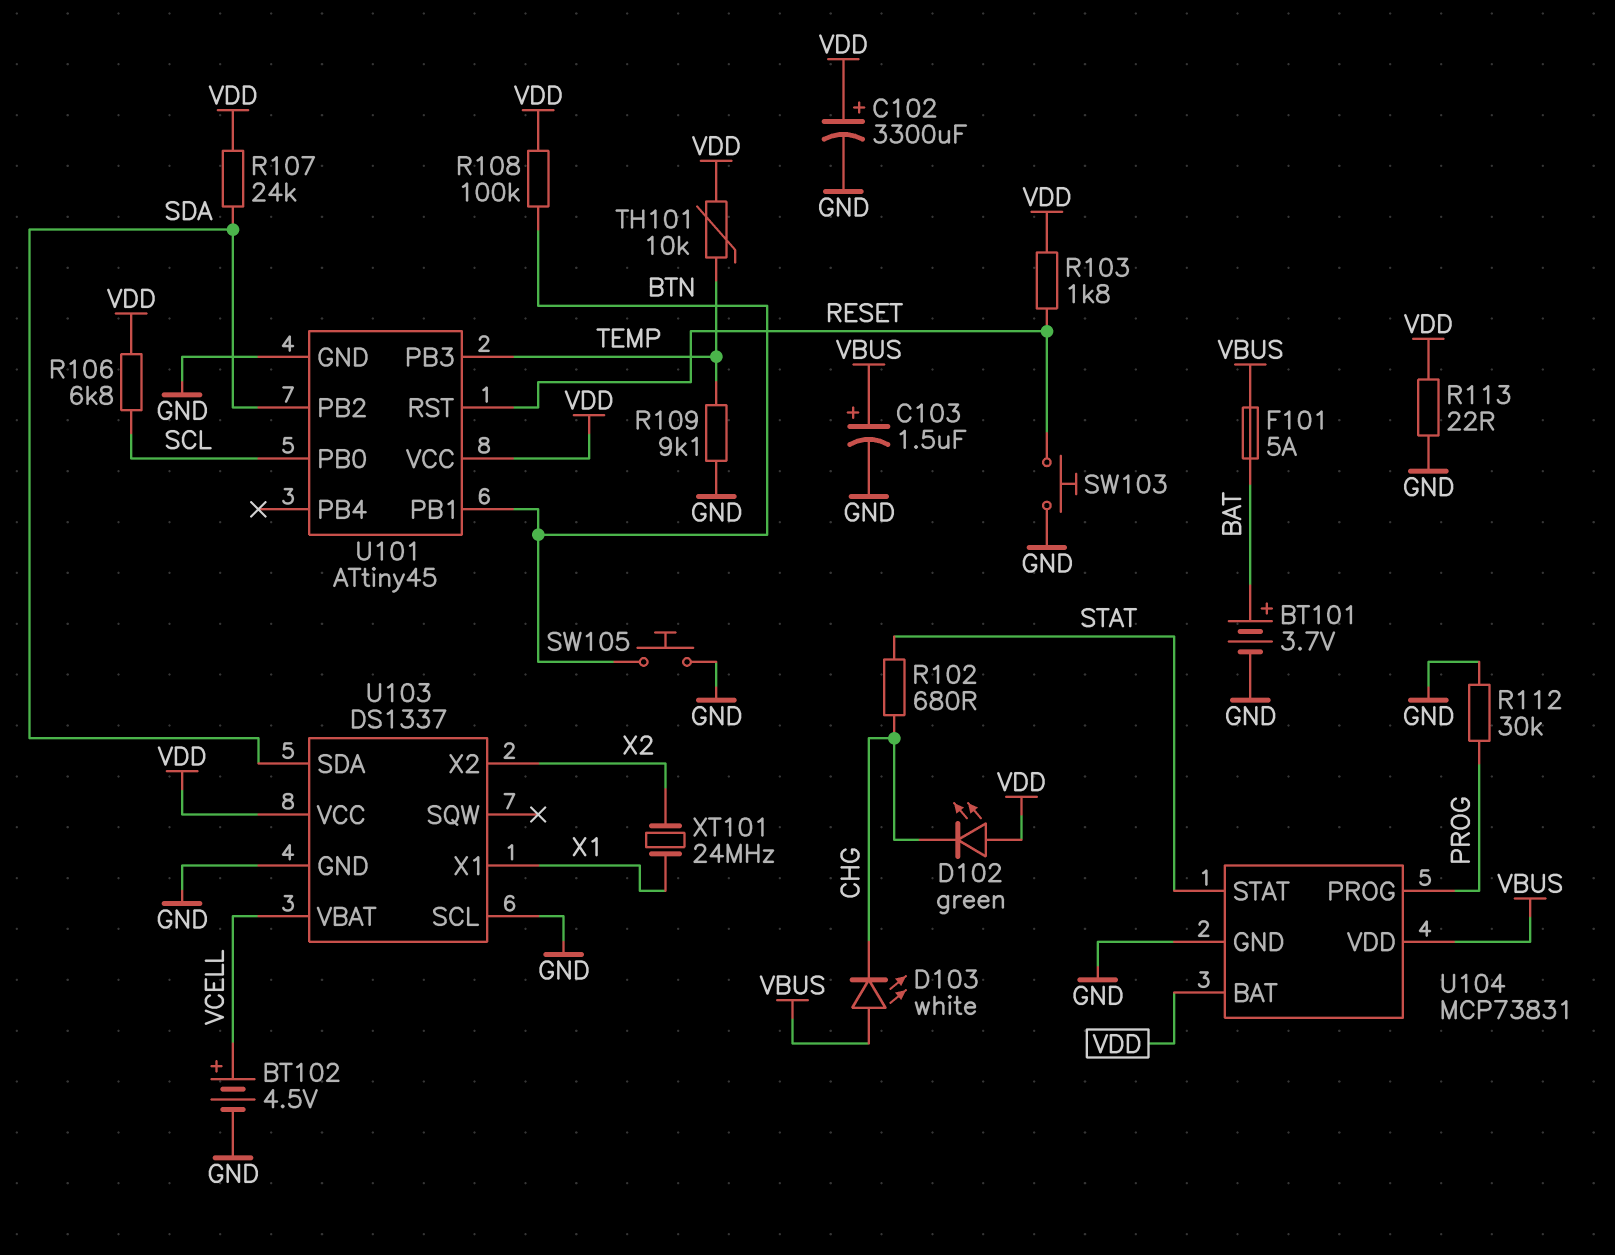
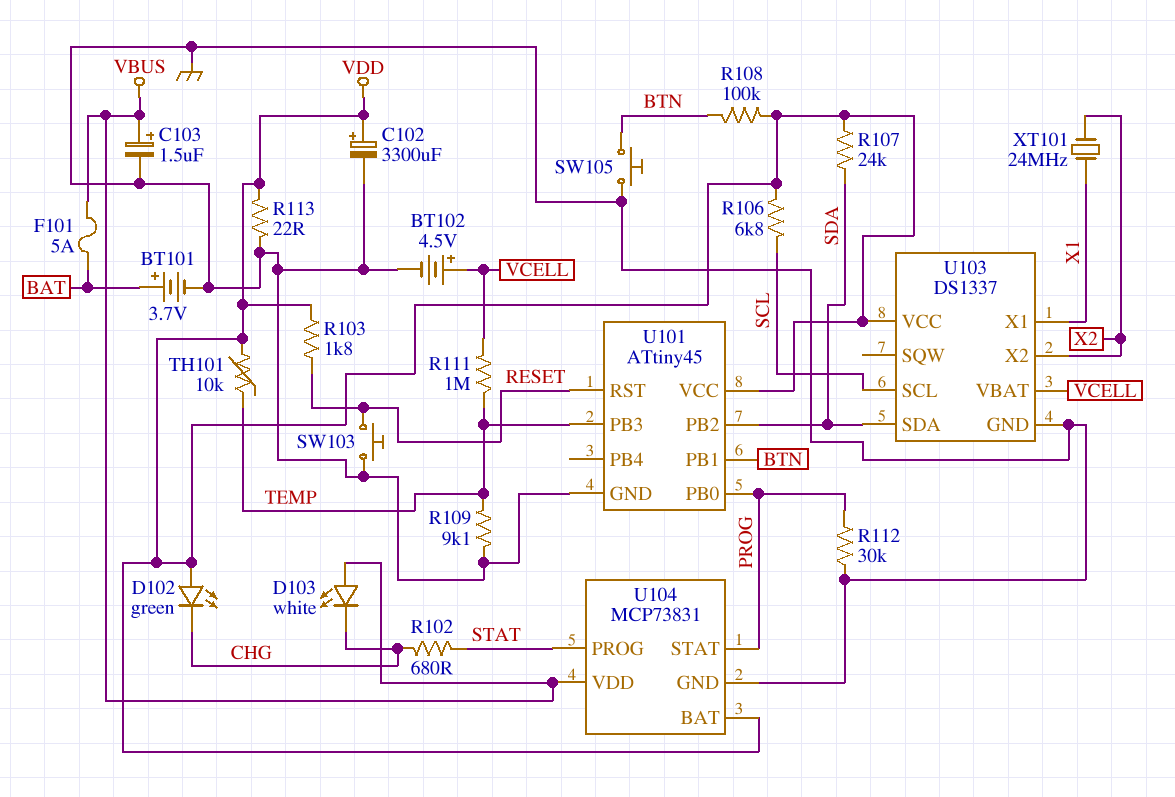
R111: none -> 1M (TEMP, VCELL)
U101 pin PB0: SCL -> PROG
U103 pin SCL: GND -> SCL
U104 pin PROG: PROG -> STAT
U104 pin STAT: STAT -> PROG

